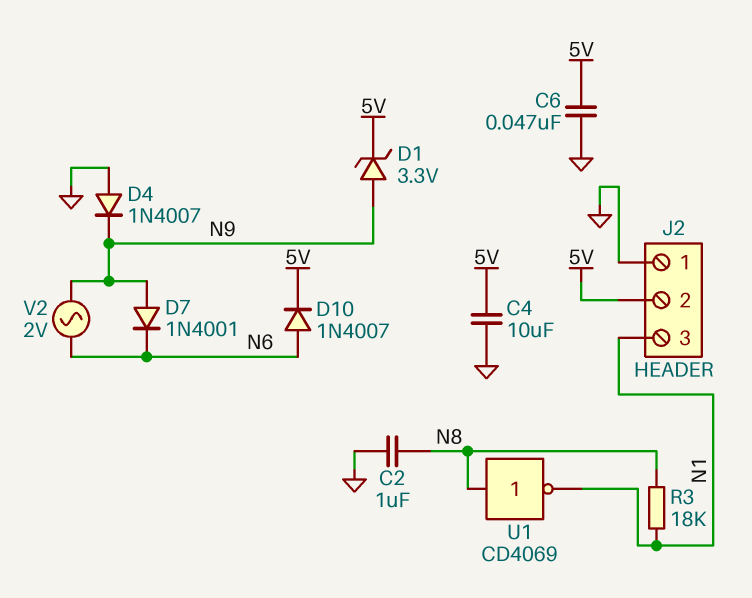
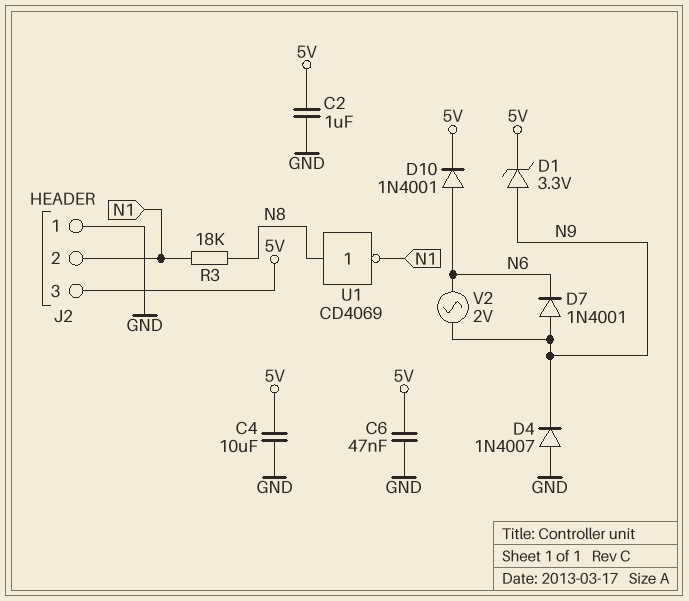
C2: 1uF (GND, N8) -> 1uF (5V, GND)
D10: diode 1N4007 (A N6, K 5V) -> diode 1N4001 (A N6, K 5V)
J2 pin 2: 5V -> N1
J2 pin 3: N1 -> 5V

